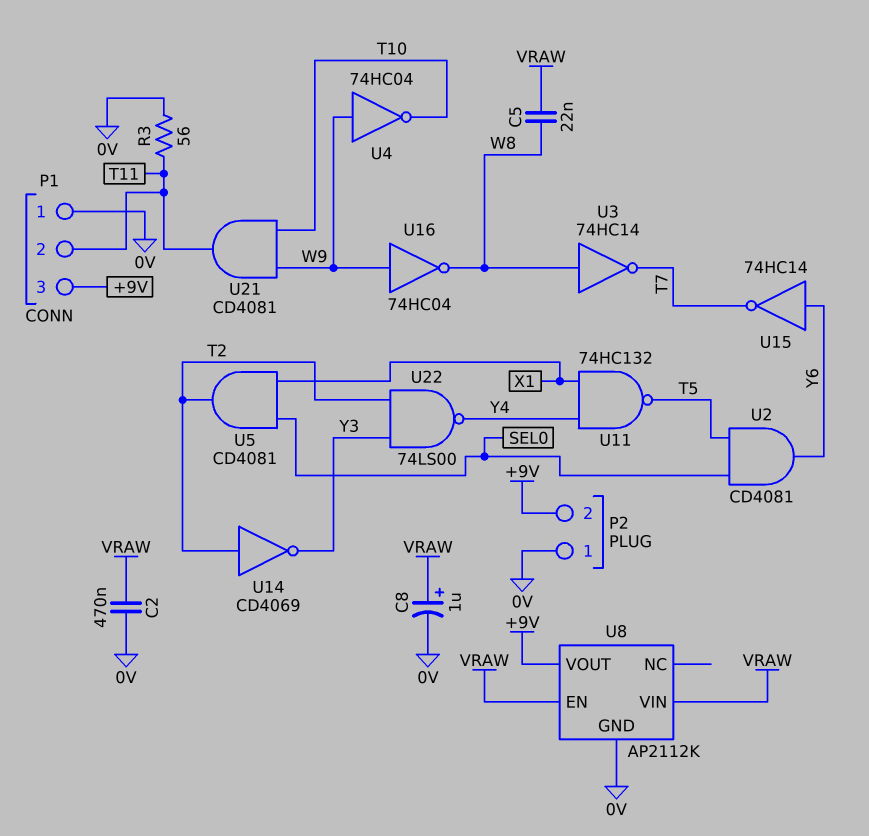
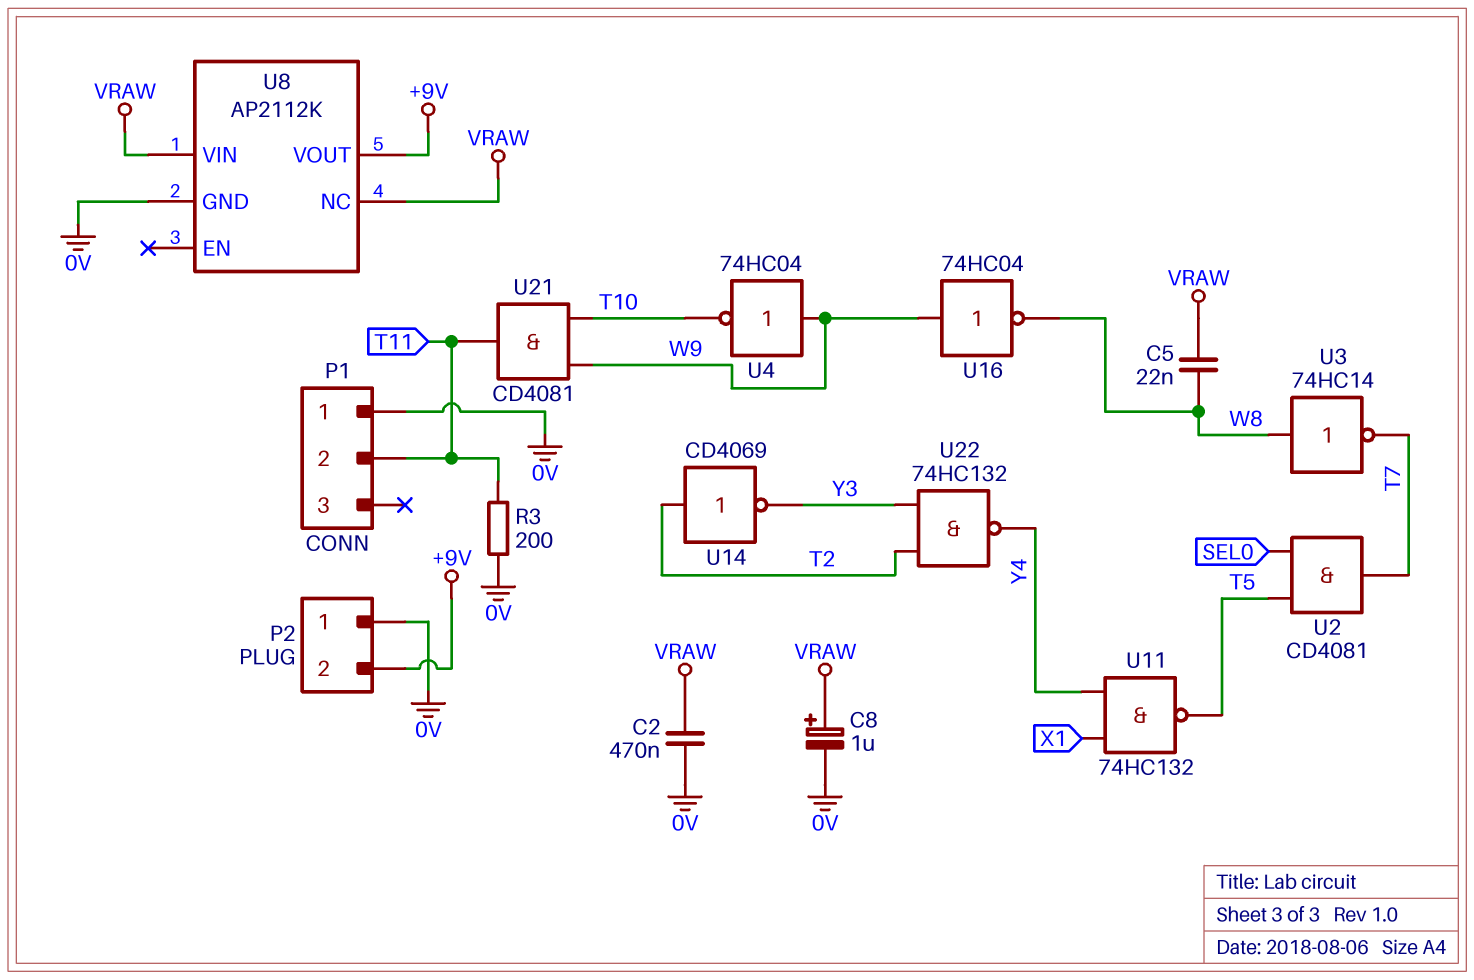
P1 pin 3: +9V -> none
R3: 56 (0V, T11) -> 200 (0V, T11)
U2: AND CD4081 (in SEL0, in T5, out Y6) -> AND CD4081 (in SEL0, in T5, out T7)
U5: AND CD4081 (in SEL0, in X1, out T2) -> none
U8 pin EN: VRAW -> none
U8 pin NC: none -> VRAW
U15: NOT 74HC14 (in Y6, out T7) -> none
U22: NAND 74LS00 (in T2, in Y3, out Y4) -> NAND 74HC132 (in T2, in Y3, out Y4)

